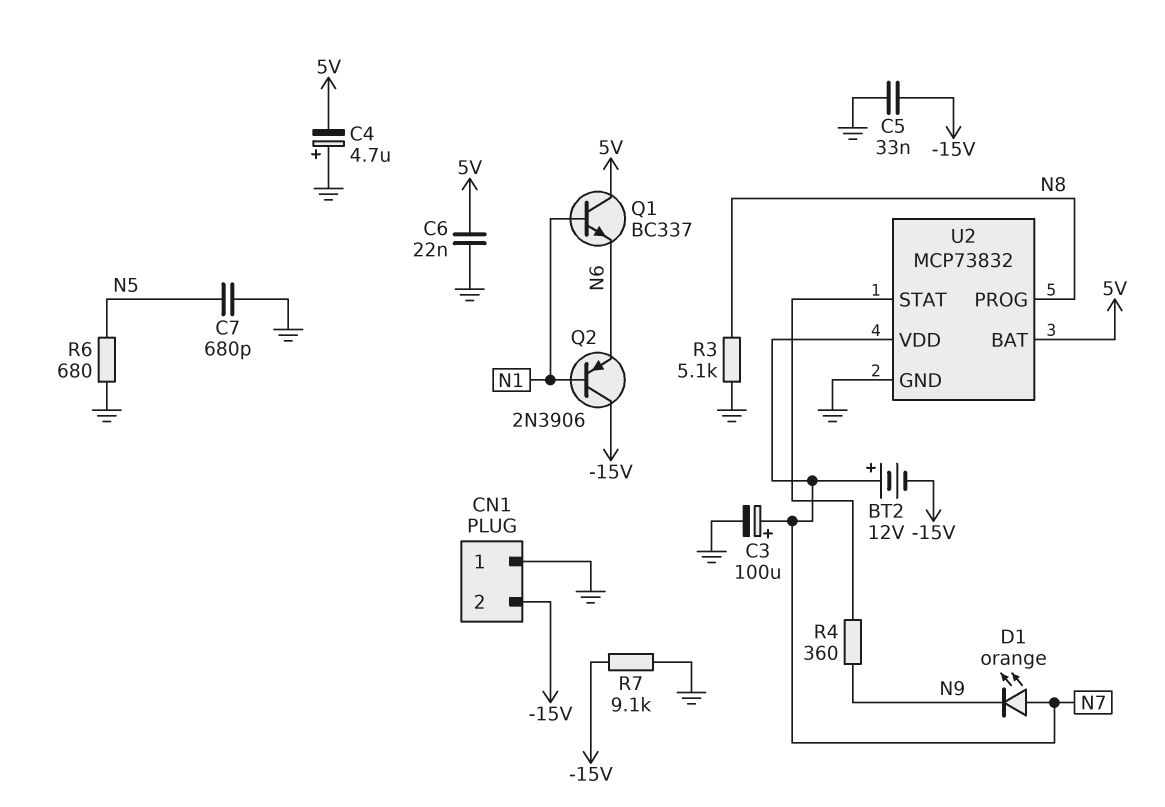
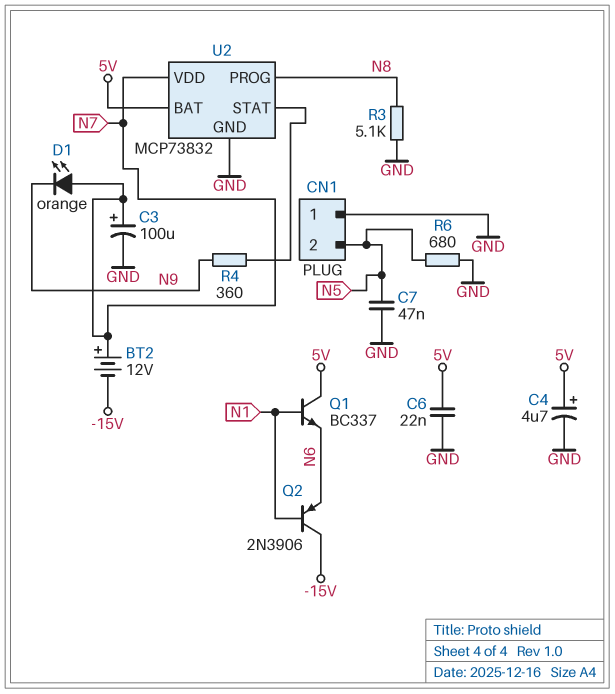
C4: 4.7uF (plus GND, minus 5V) -> 4.7uF (plus 5V, minus GND)
C5: 33nF (-15V, GND) -> none
C7: 680pF (GND, N5) -> 47nF (GND, N5)
CN1 pin 2: -15V -> N5
R7: 9.1k (-15V, GND) -> none

